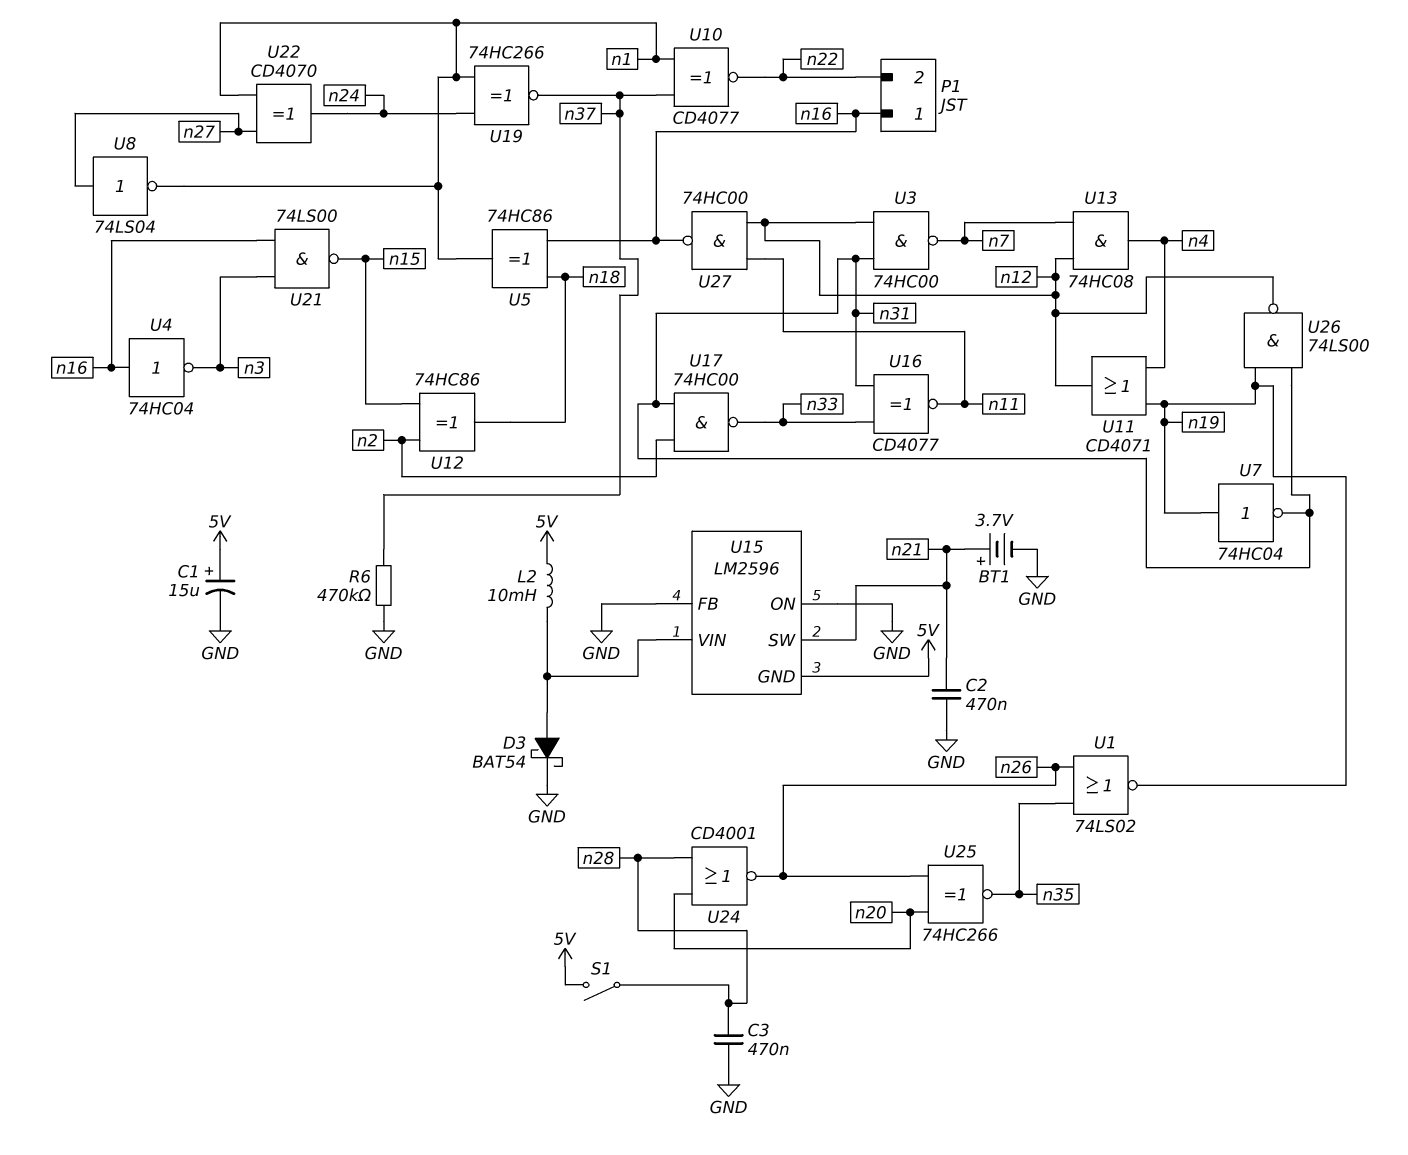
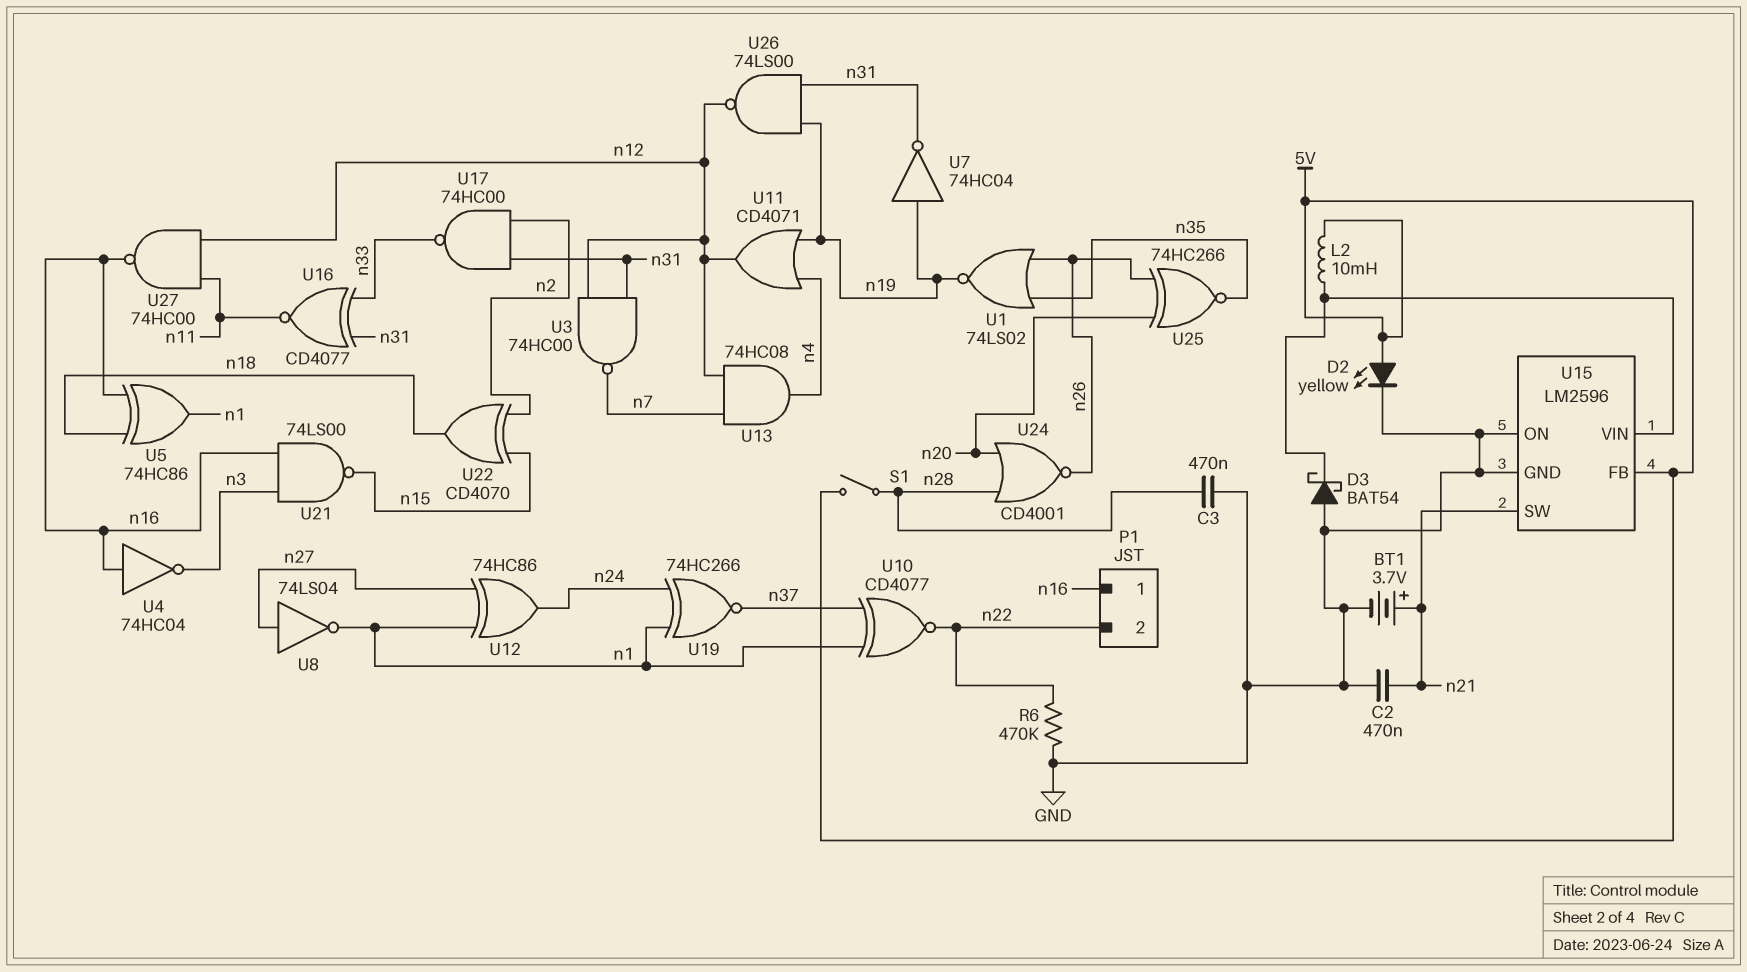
C1: 15uF (plus 5V, minus GND) -> none
D2: none -> LED yellow (A 5V, K GND)
D3: schottky BAT54 (A U15/VIN, K GND) -> schottky BAT54 (A GND, K U15/VIN)
R6: 470k (GND, n37) -> 470k (GND, n22)
U12: XOR 74HC86 (in n2, in n15, out n18) -> XOR 74HC86 (in n1, in n27, out n24)
U15 pin FB: GND -> 5V
U15 pin GND: 5V -> GND
U22: XOR CD4070 (in n1, in n27, out n24) -> XOR CD4070 (in n2, in n15, out n18)

